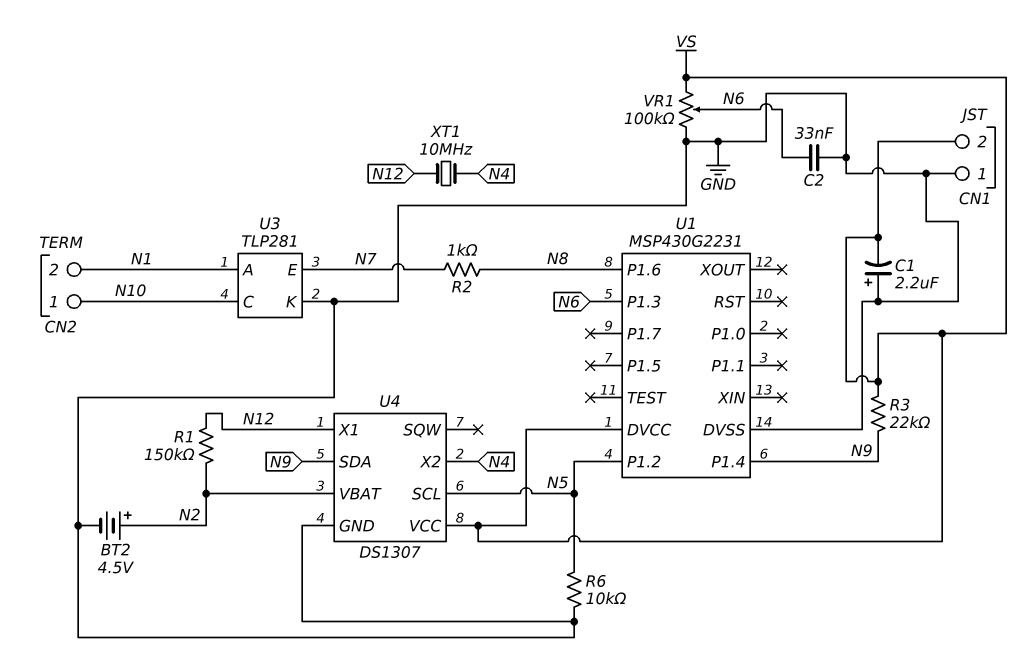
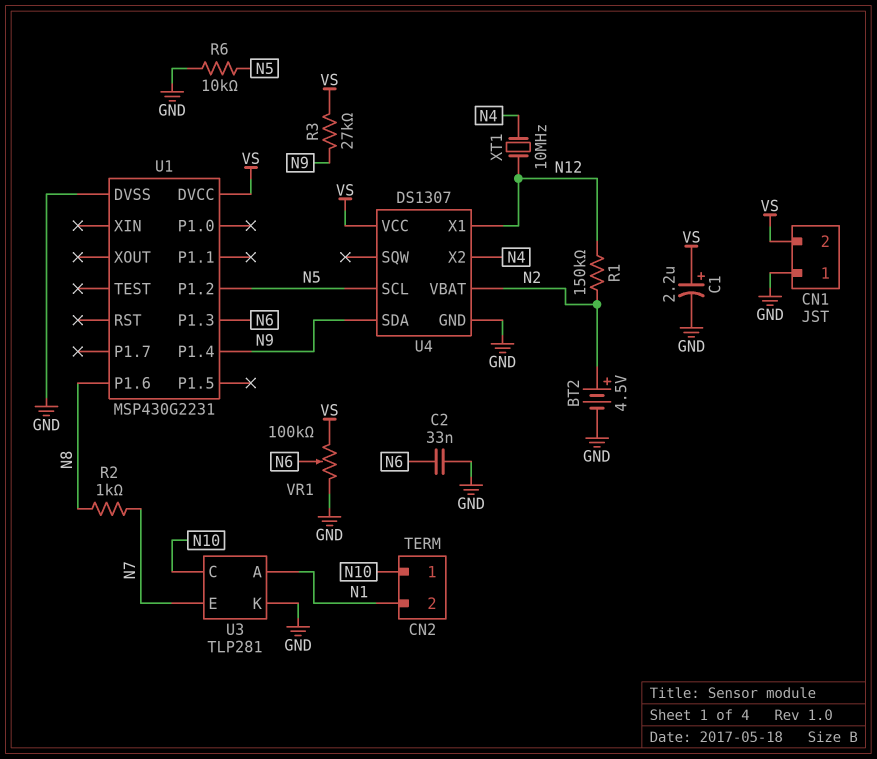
C1: 2.2uF (plus GND, minus VS) -> 2.2uF (plus VS, minus GND)
R3: 22k (N9, VS) -> 27k (N9, VS)

